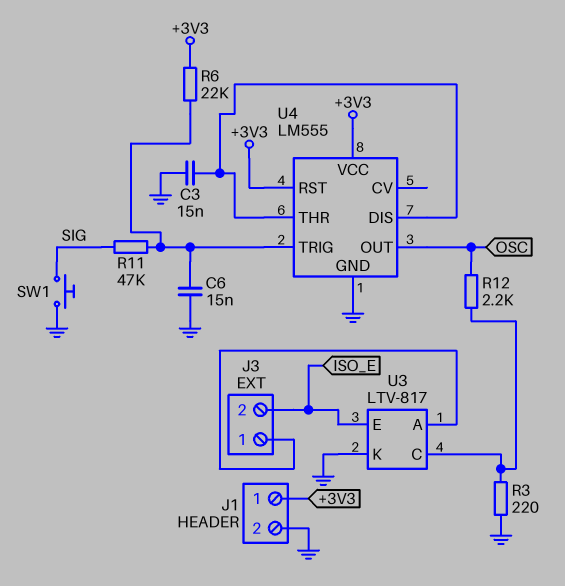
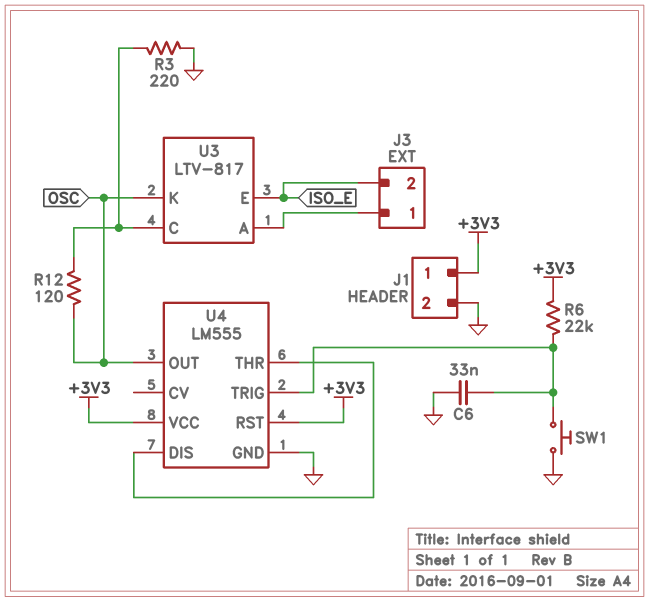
C3: 15nF (GND, U4/DIS) -> none
C6: 15nF (GND, U4/TRIG) -> 33nF (GND, U4/TRIG)
R11: 47k (SIG, U4/TRIG) -> none
R12: 2.2k (OSC, U3/C) -> 120 (OSC, U3/C)
SW1: button (GND, SIG) -> button (GND, U4/TRIG)
U3 pin K: GND -> OSC

